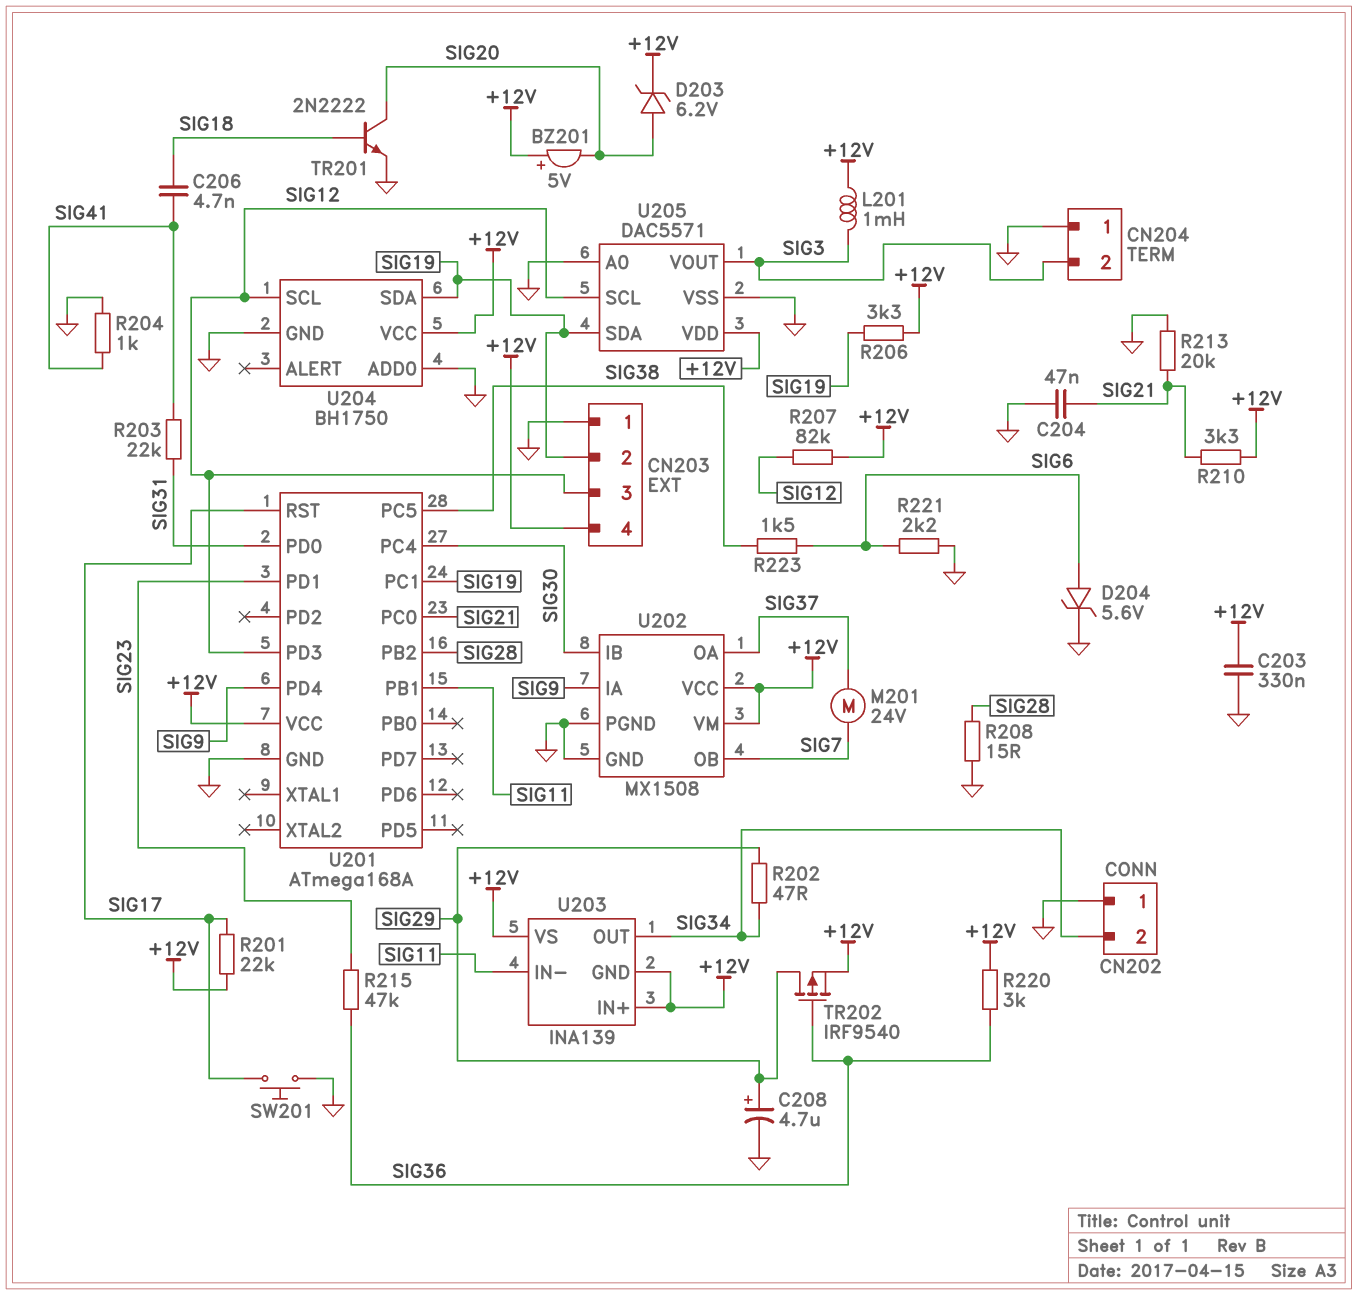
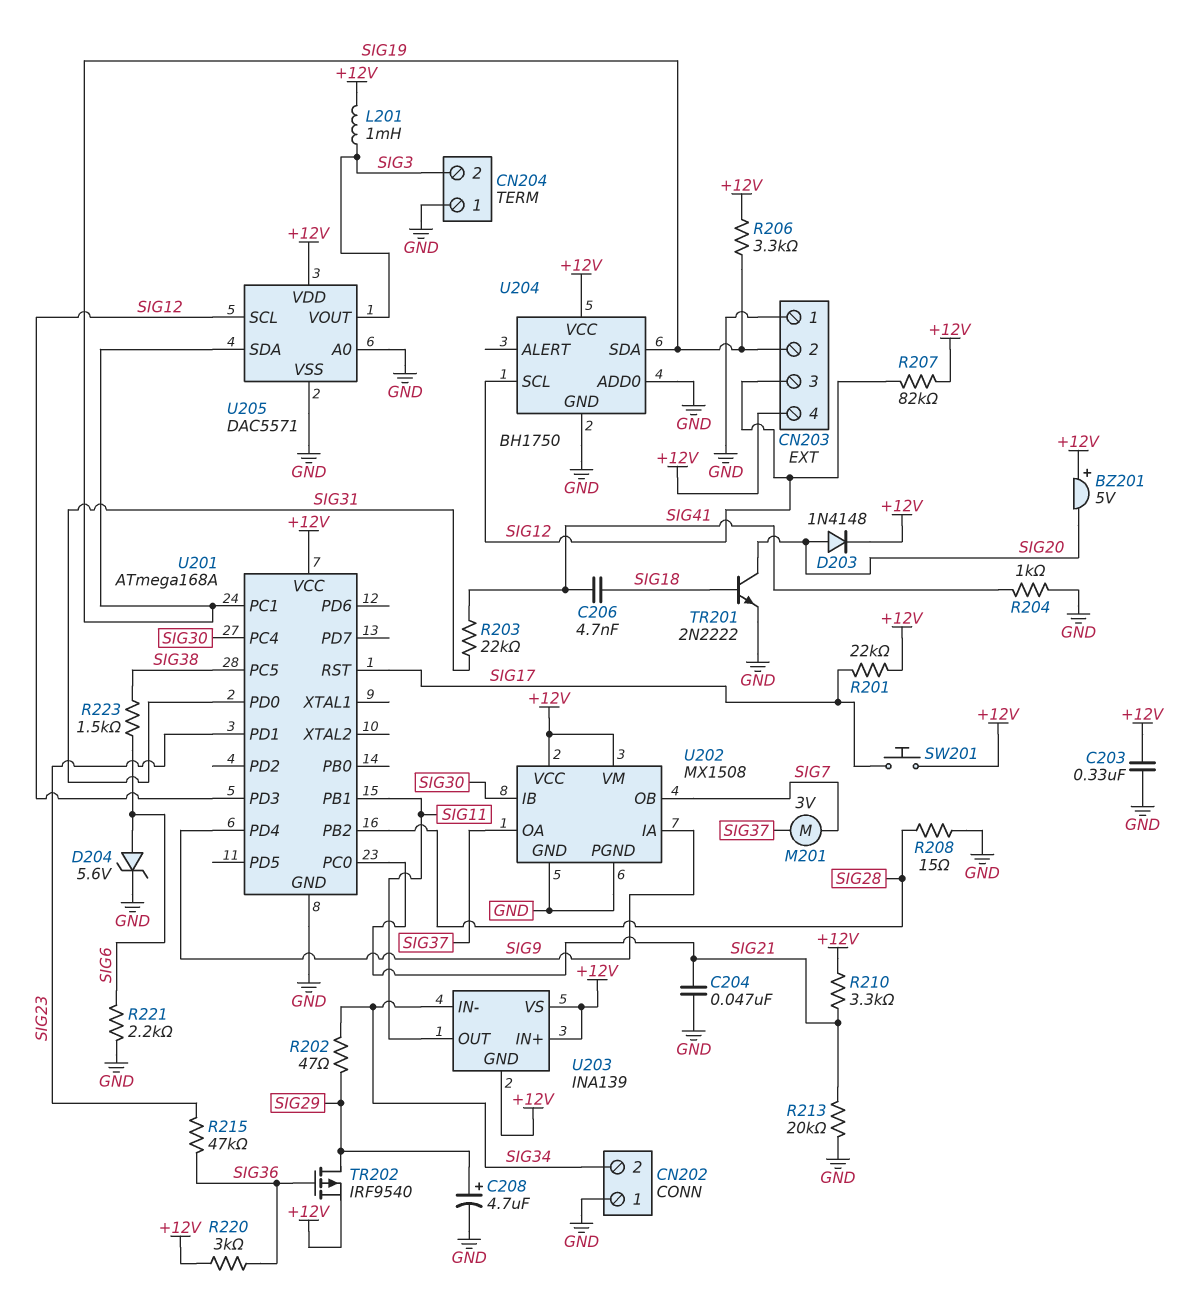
D203: zener 6.2V (A SIG20, K +12V) -> diode 1N4148 (A SIG20, K +12V)
M201: motor 24V (SIG7, SIG37) -> motor 3V (SIG7, SIG37)
SW201: button (GND, SIG17) -> button (+12V, SIG17)
U203 pin IN-: SIG11 -> SIG34
U203 pin OUT: SIG34 -> SIG11

